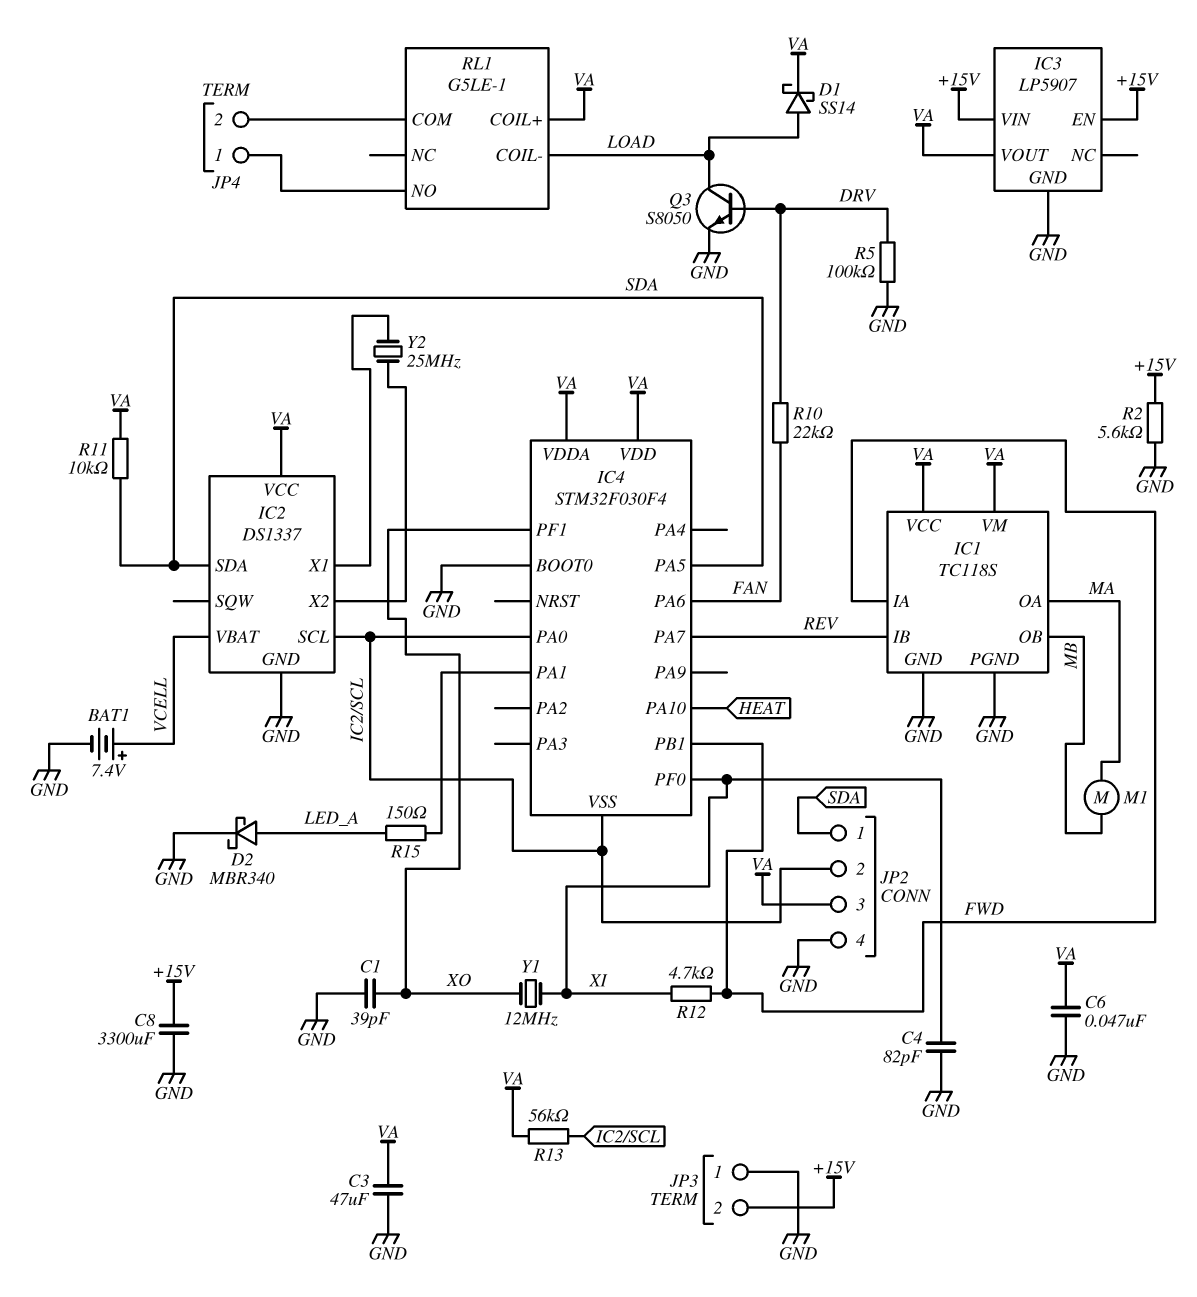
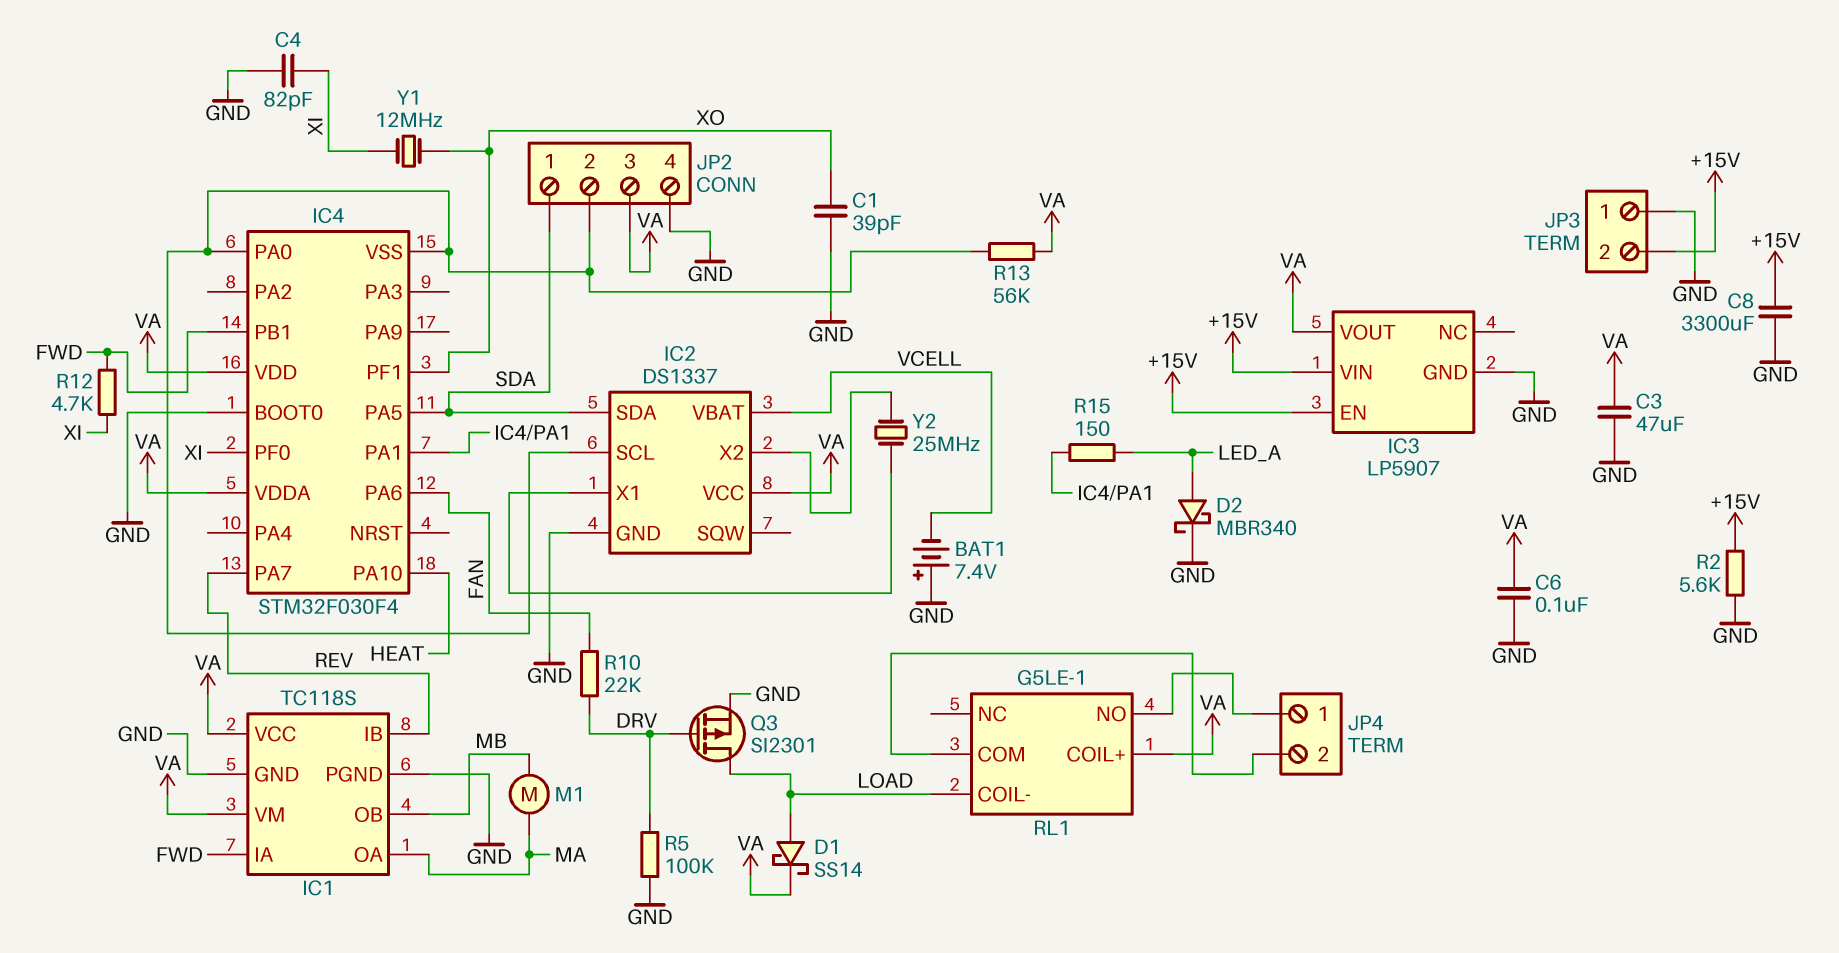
BAT1: 7.4V (plus VCELL, minus GND) -> 7.4V (plus GND, minus VCELL)
C6: 47nF (GND, VA) -> 100nF (GND, VA)
Q3: NPN S8050 (B DRV, C LOAD, E GND) -> PMOS SI2301 (G DRV, D LOAD, S GND)
R11: 10k (SDA, VA) -> none

